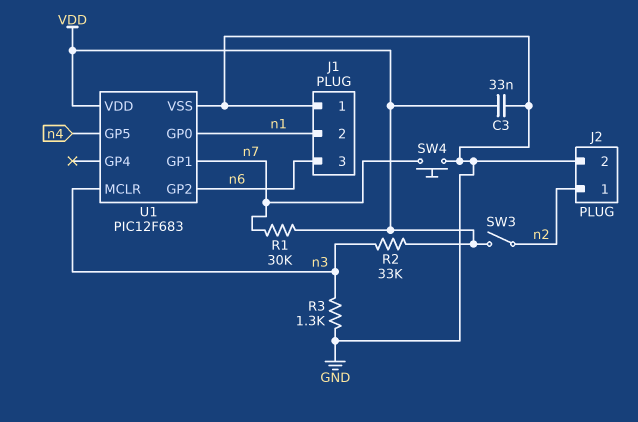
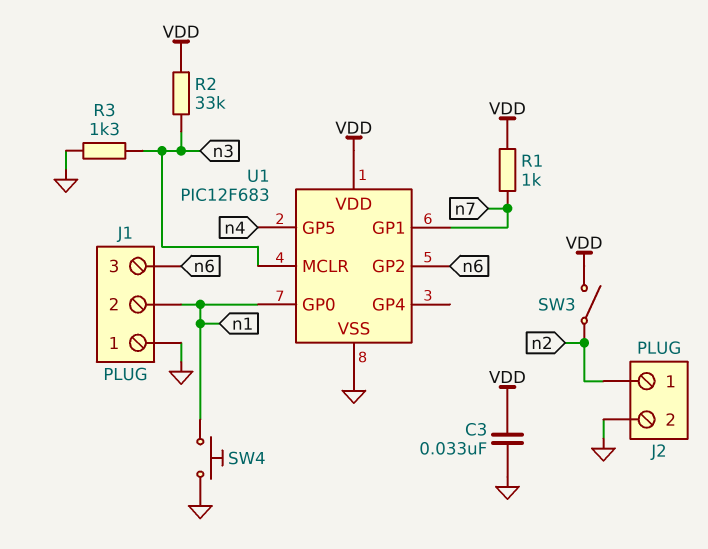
R1: 30k (VDD, n7) -> 1k (VDD, n7)
SW4: button (GND, n7) -> button (GND, n1)

